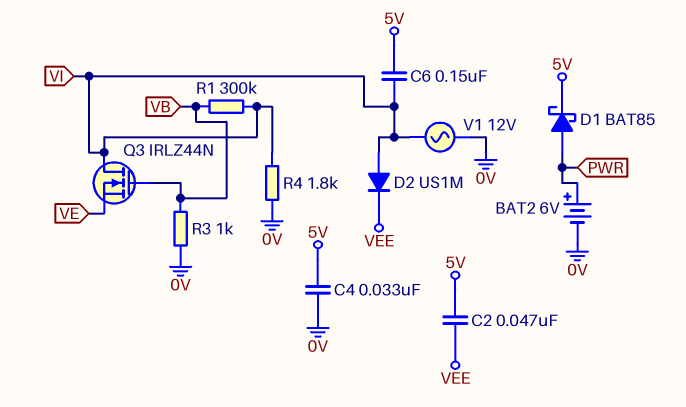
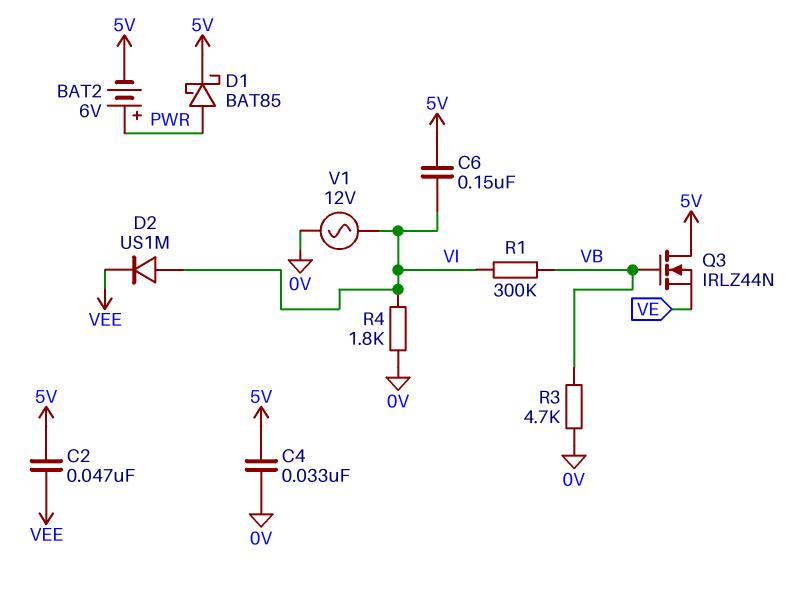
BAT2: 6V (plus PWR, minus 0V) -> 6V (plus PWR, minus 5V)
Q3: NMOS IRLZ44N (G VB, D VI, S VE) -> NMOS IRLZ44N (G VB, D 5V, S VE)
R3: 1k (0V, VB) -> 4.7k (0V, VB)

